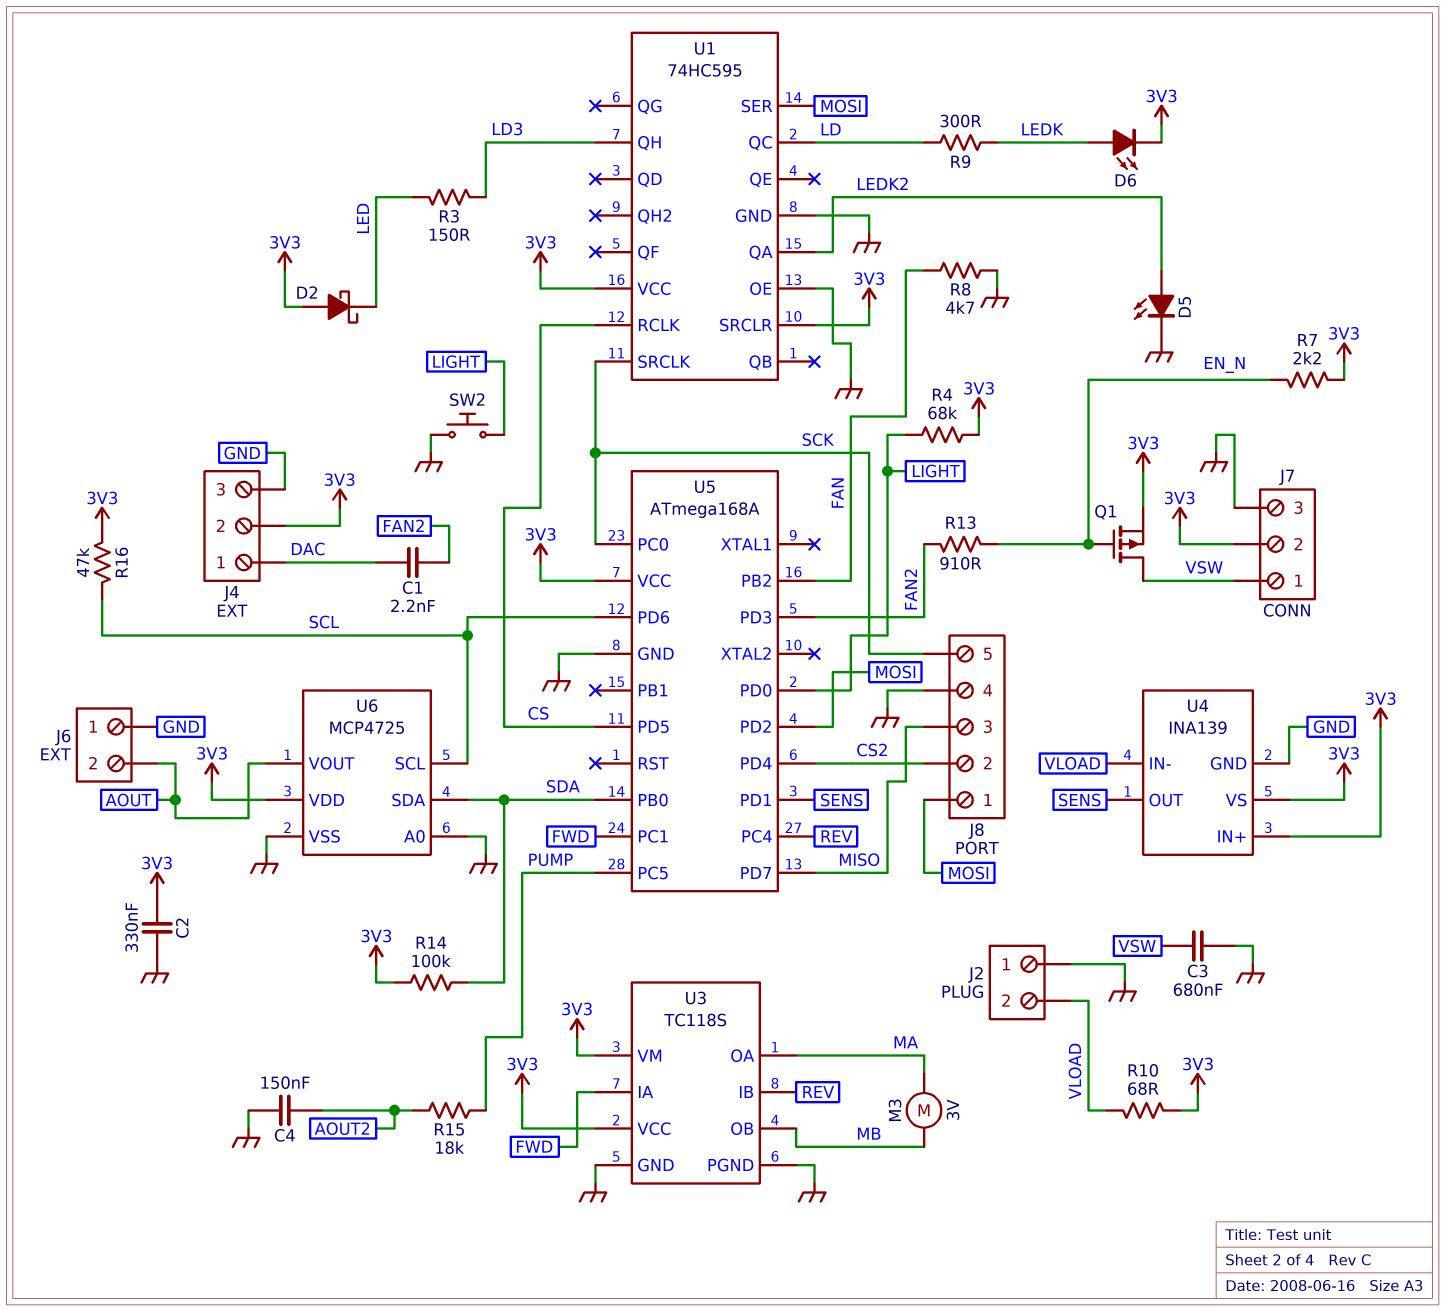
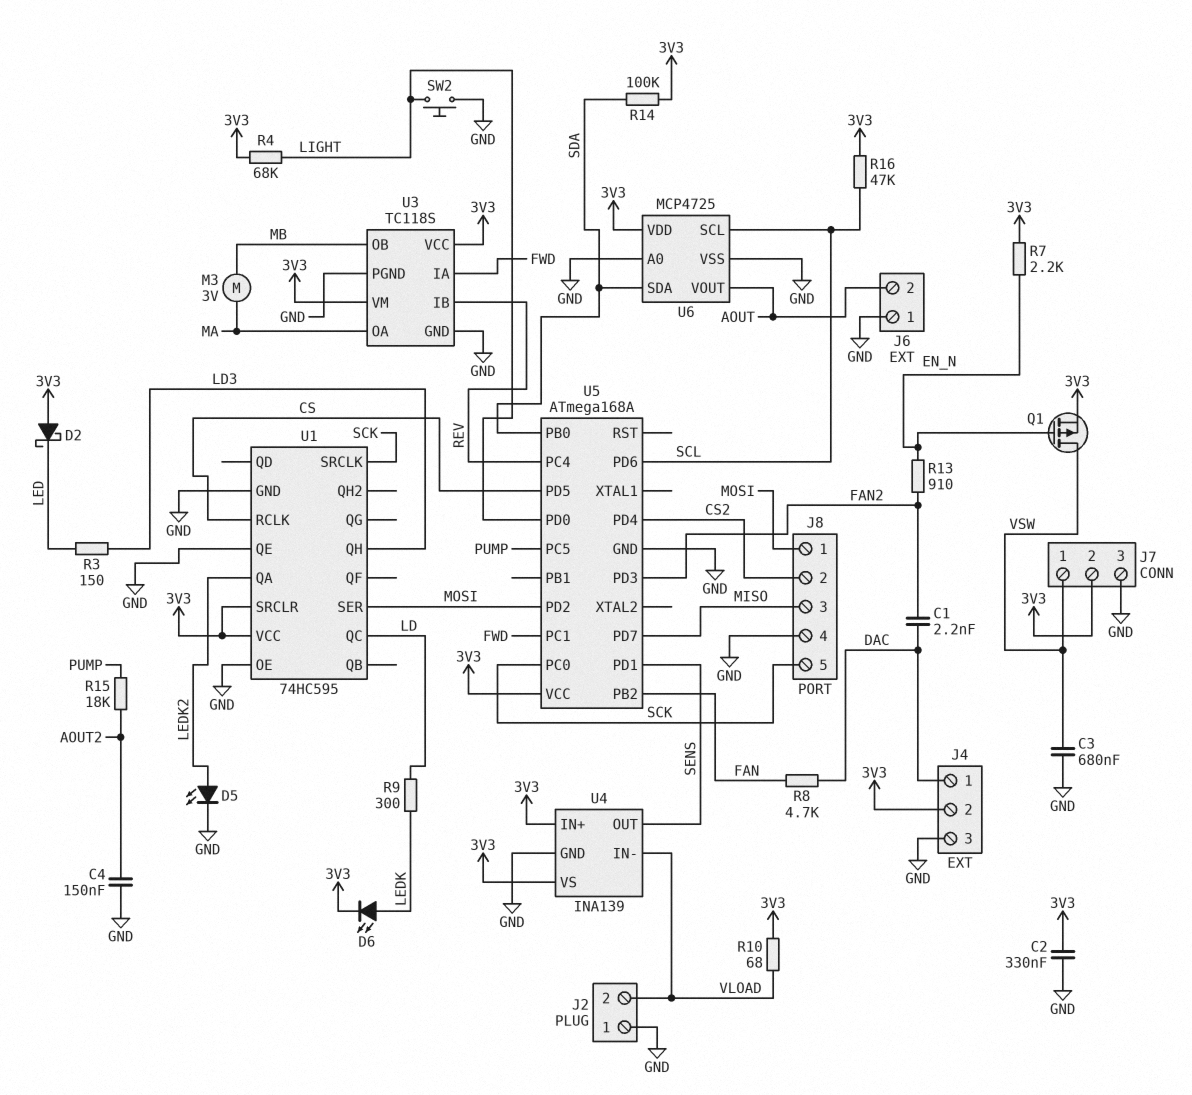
R8: 4.7k (FAN, GND) -> 4.7k (DAC, FAN)
U1 pin QE: none -> GND

